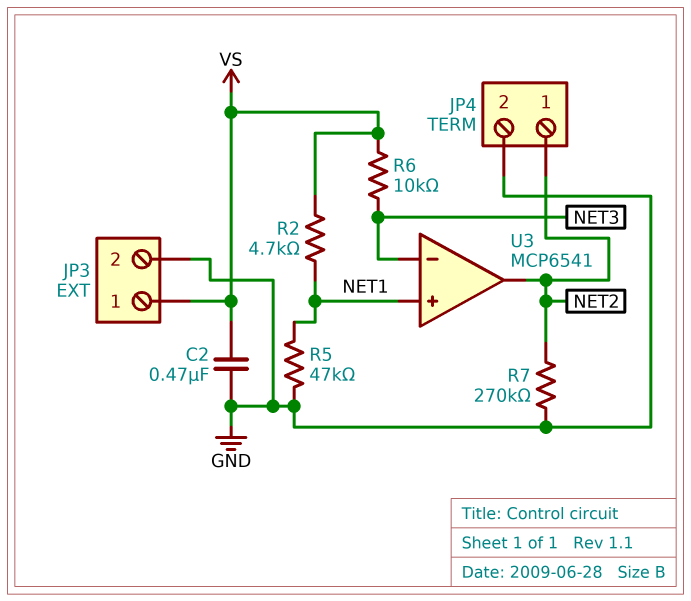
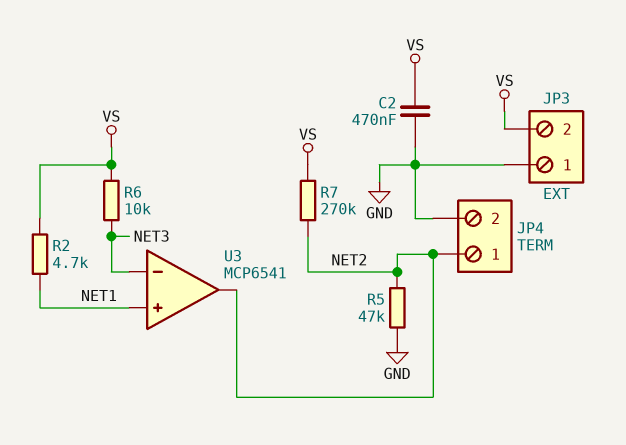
JP3 pin 1: VS -> GND
JP3 pin 2: GND -> VS
R5: 47k (GND, NET1) -> 47k (GND, NET2)
R7: 270k (GND, NET2) -> 270k (NET2, VS)

